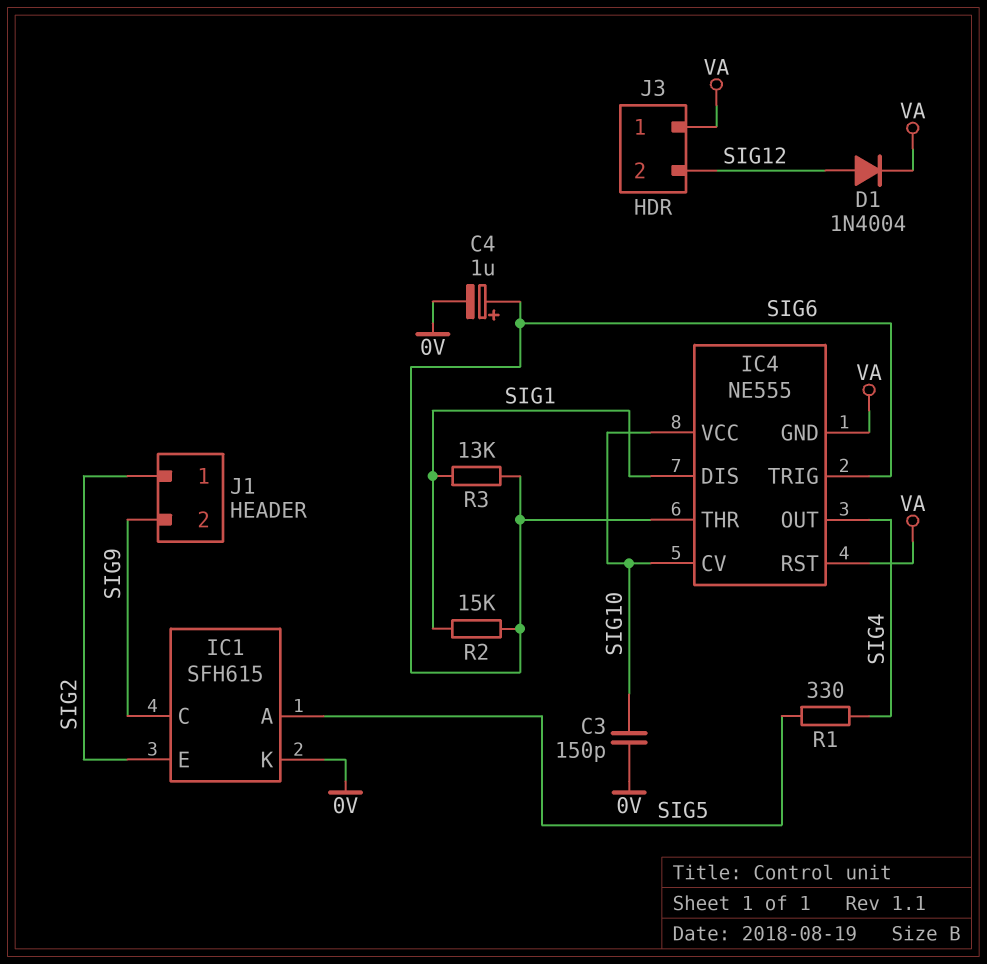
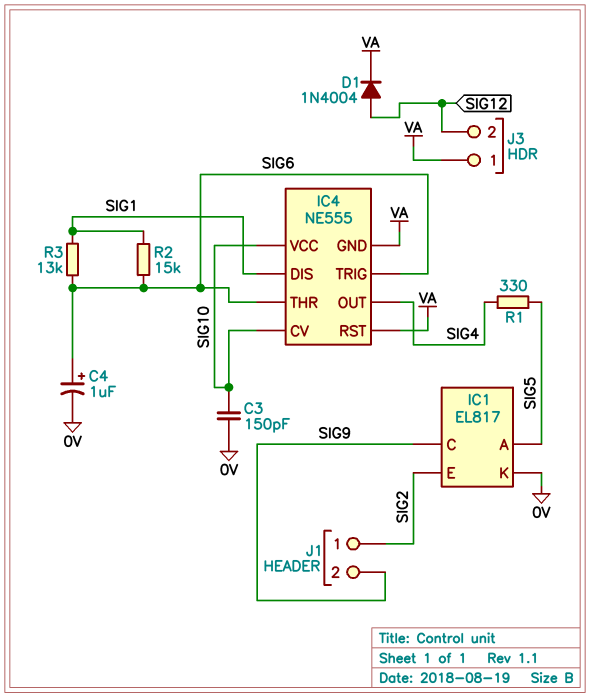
IC1: SFH615 -> EL817

